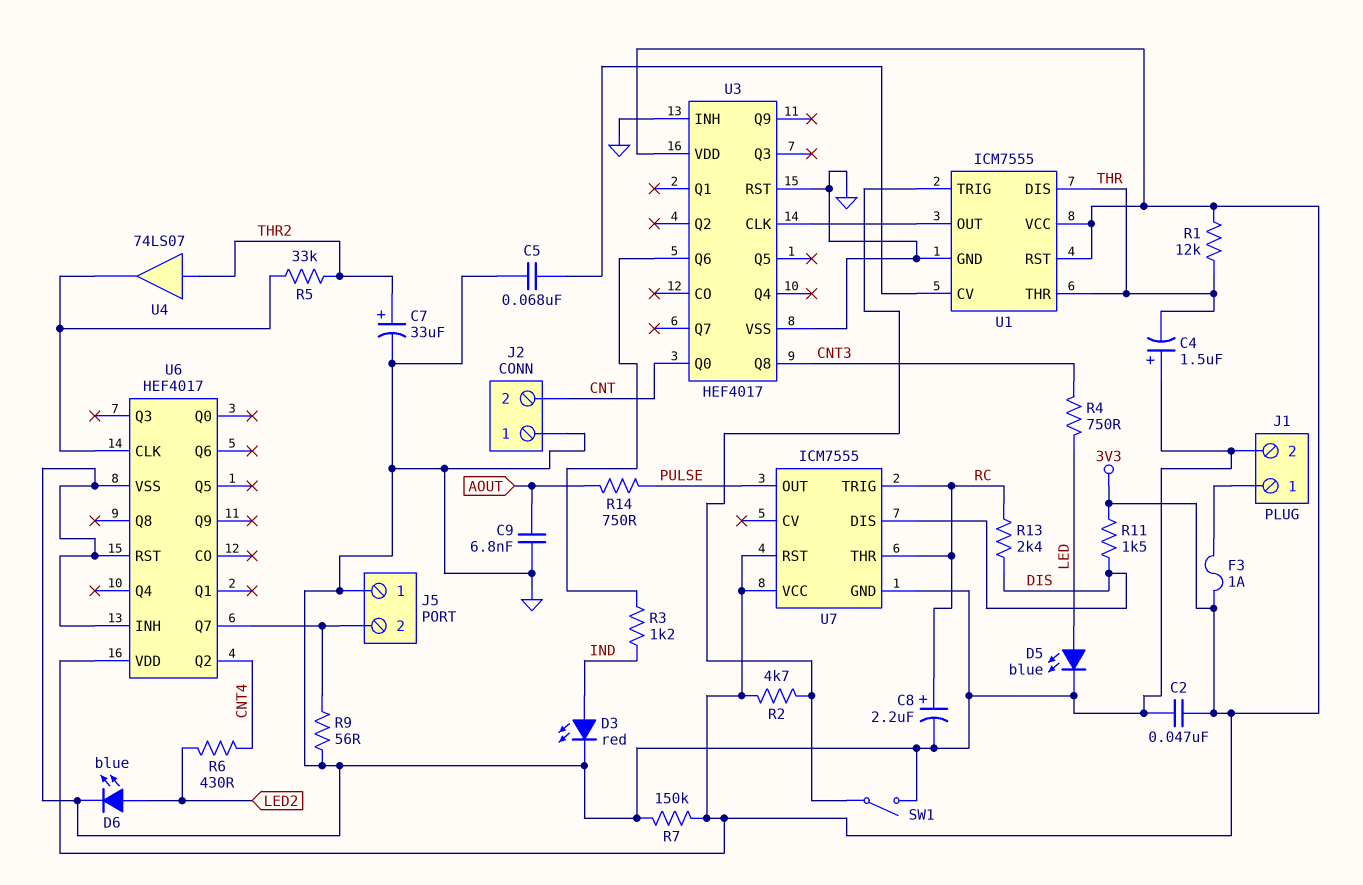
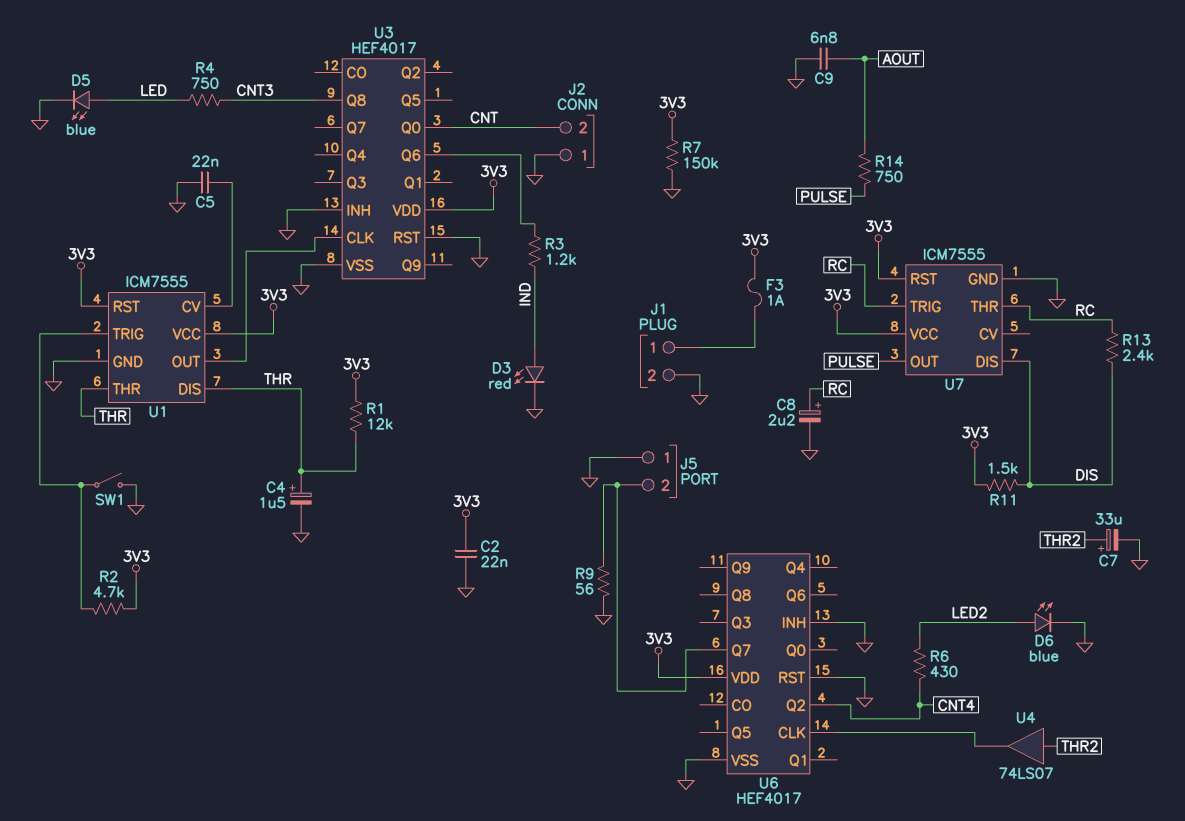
C2: 47nF (3V3, GND) -> 22nF (3V3, GND)
C4: 1.5uF (plus GND, minus THR) -> 1.5uF (plus THR, minus GND)
C5: 68nF (GND, U1/CV) -> 22nF (GND, U1/CV)
R5: 33k (THR2, U6/CLK) -> none

